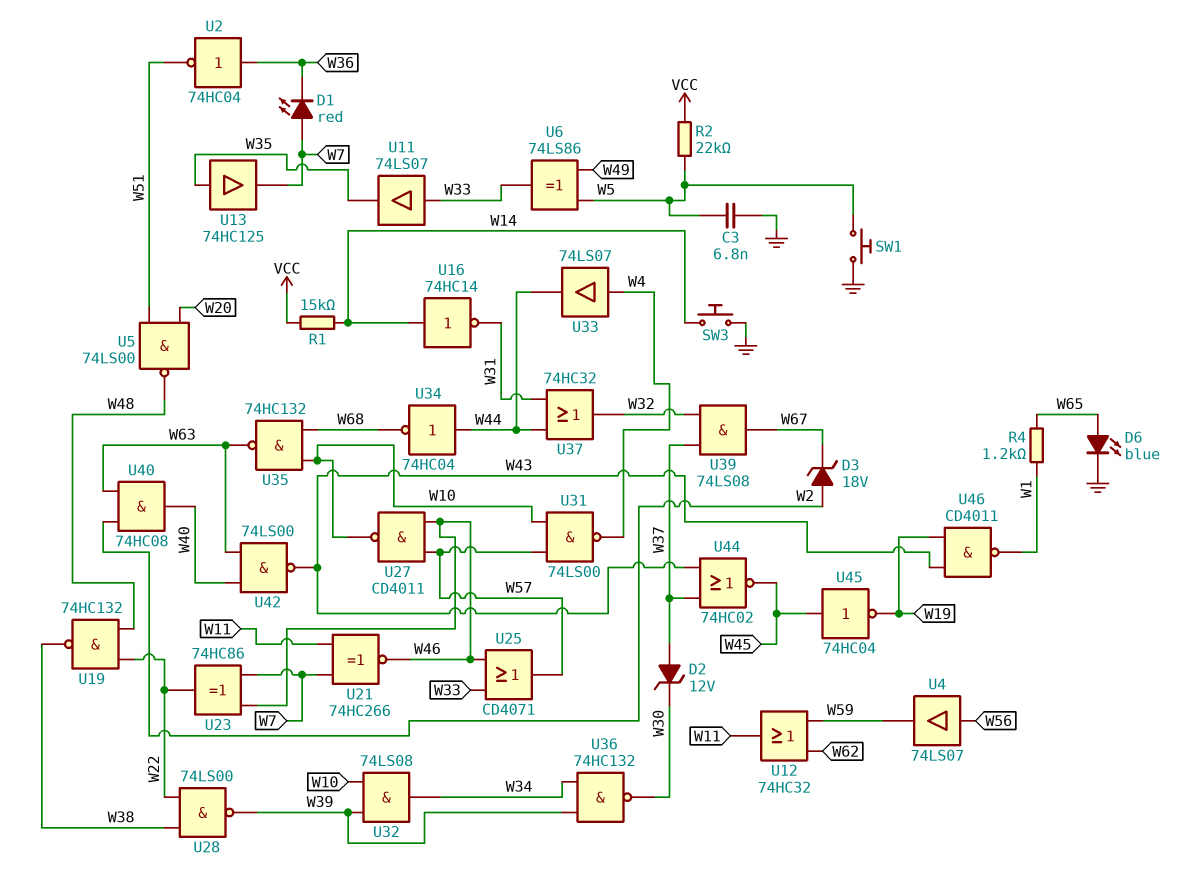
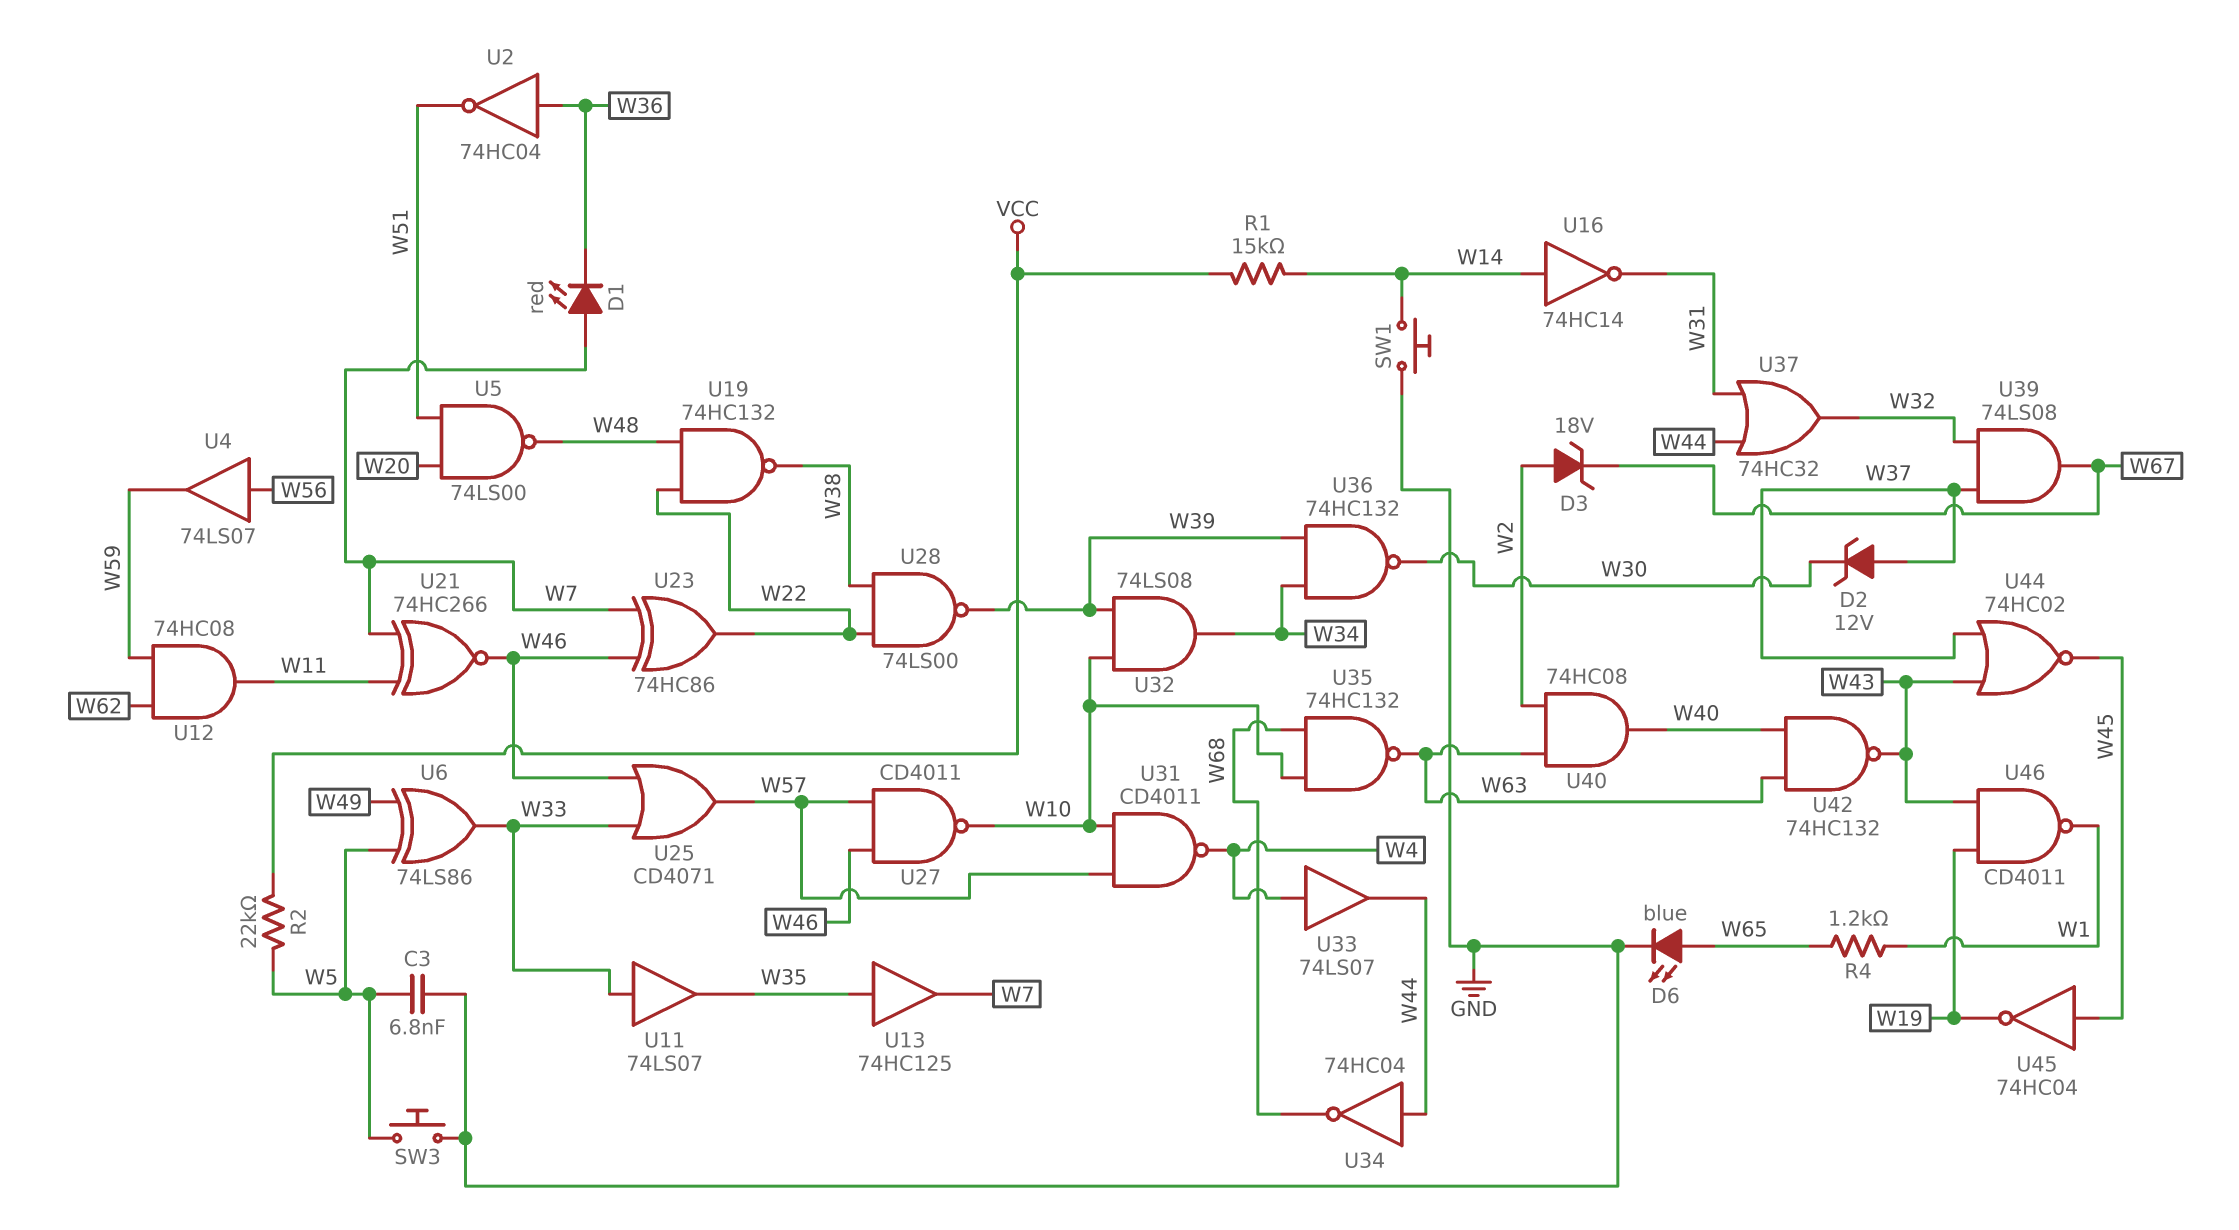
SW1: button (GND, W5) -> button (GND, W14)
SW3: button (GND, W14) -> button (GND, W5)
U12: OR 74HC32 (in W59, in W62, out W11) -> AND 74HC08 (in W59, in W62, out W11)
U31: NAND 74LS00 (in W10, in W57, out W4) -> NAND CD4011 (in W10, in W57, out W4)
U42: NAND 74LS00 (in W40, in W63, out W43) -> NAND 74HC132 (in W40, in W63, out W43)

